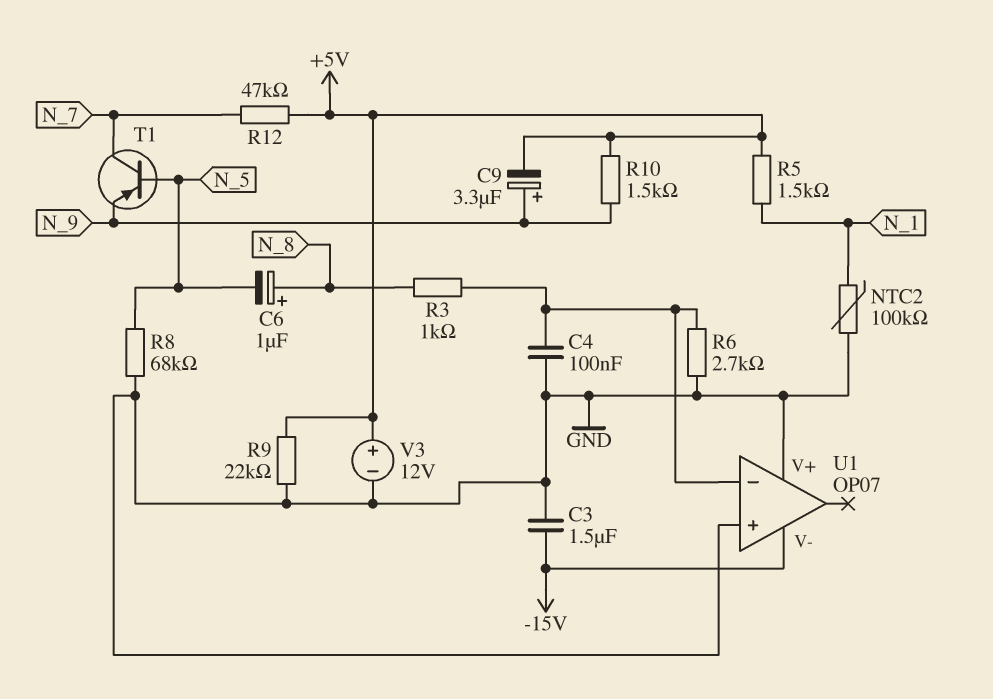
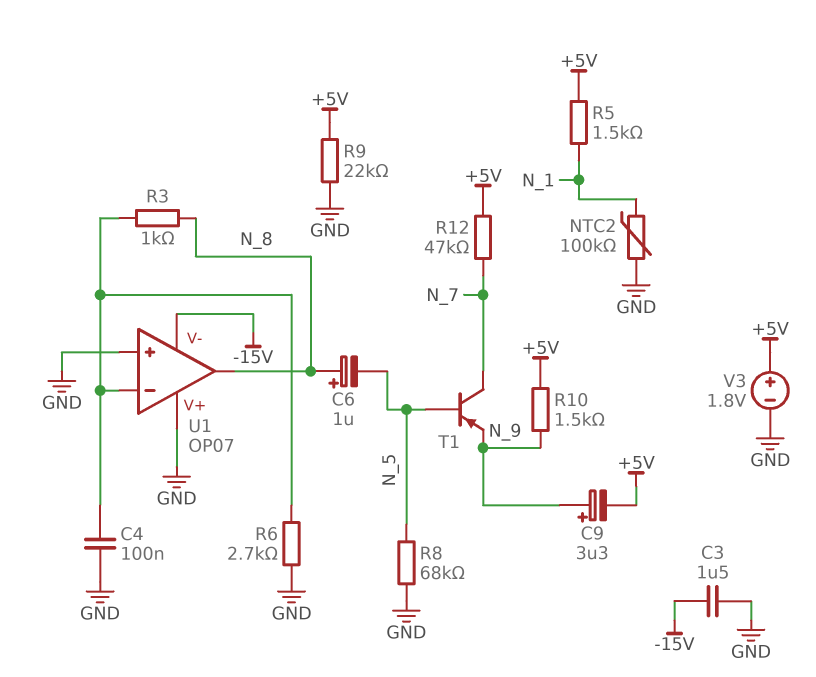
U1 pin out: none -> N_8
V3: 12V (plus +5V, minus GND) -> 1.8V (plus +5V, minus GND)

